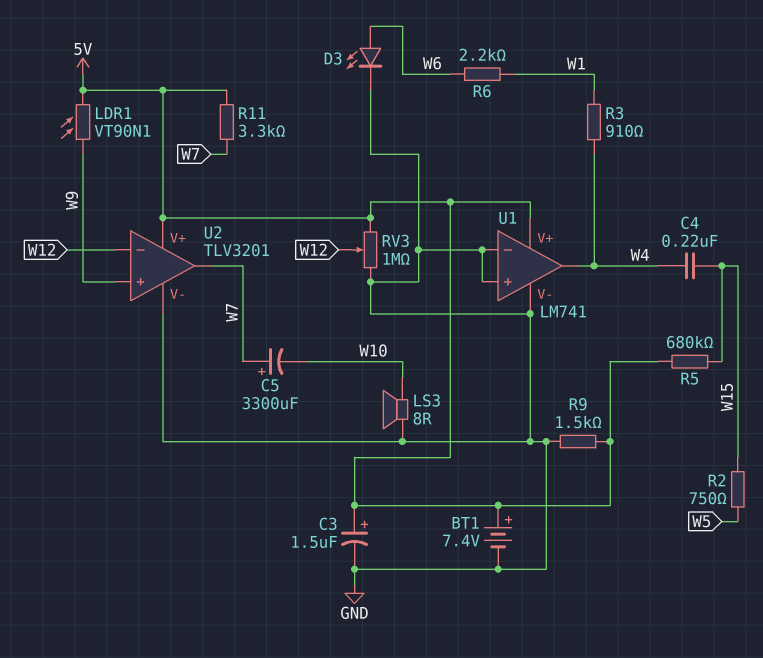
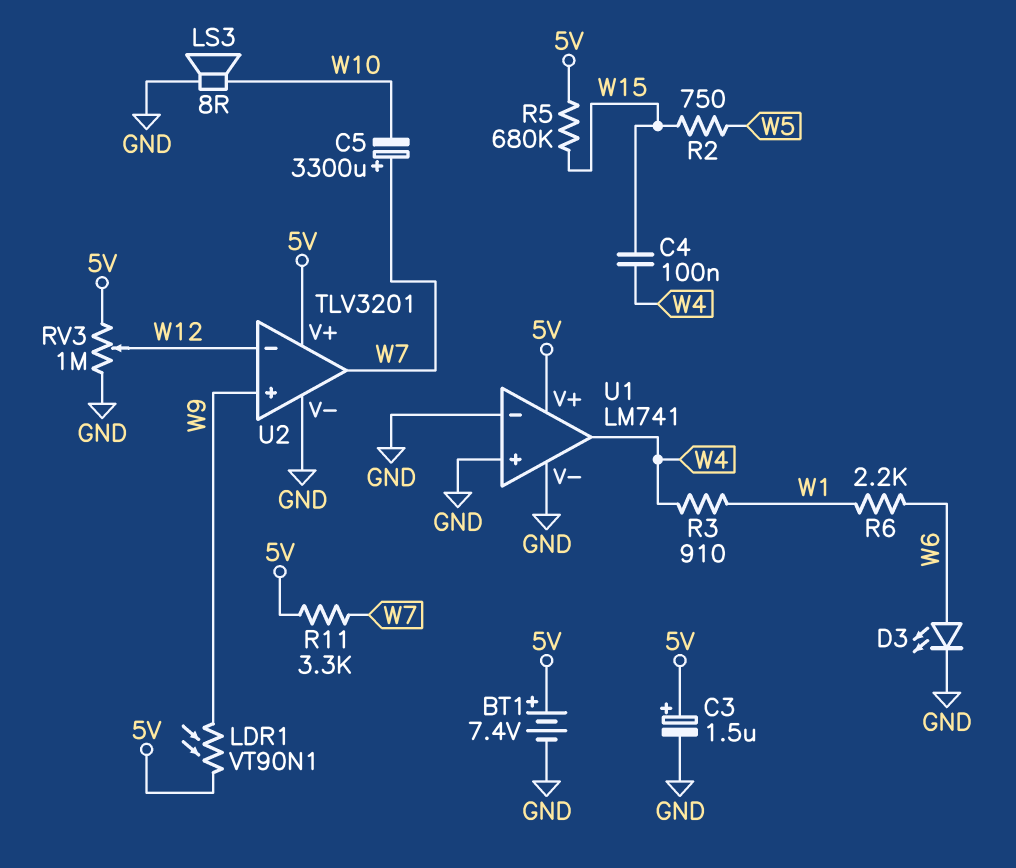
C4: 220nF (W4, W15) -> 100nF (W4, W15)
R9: 1.5k (5V, GND) -> none

